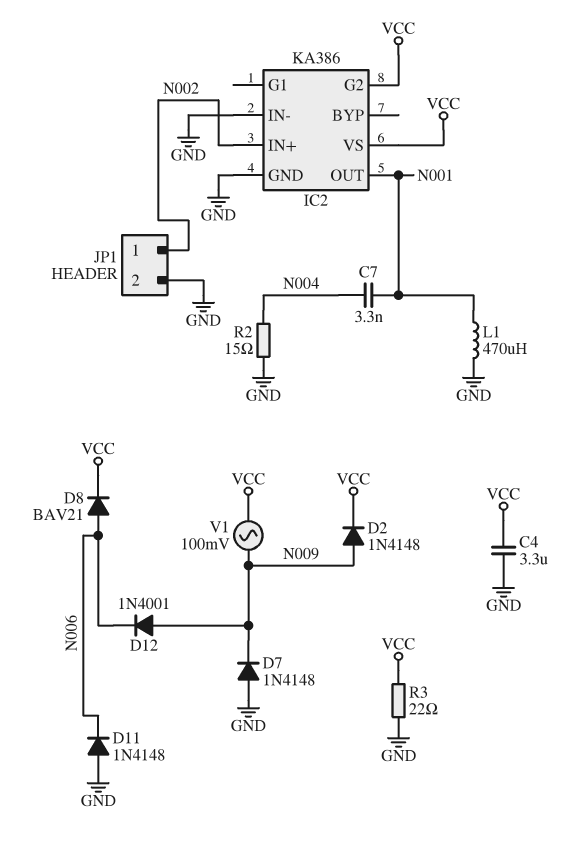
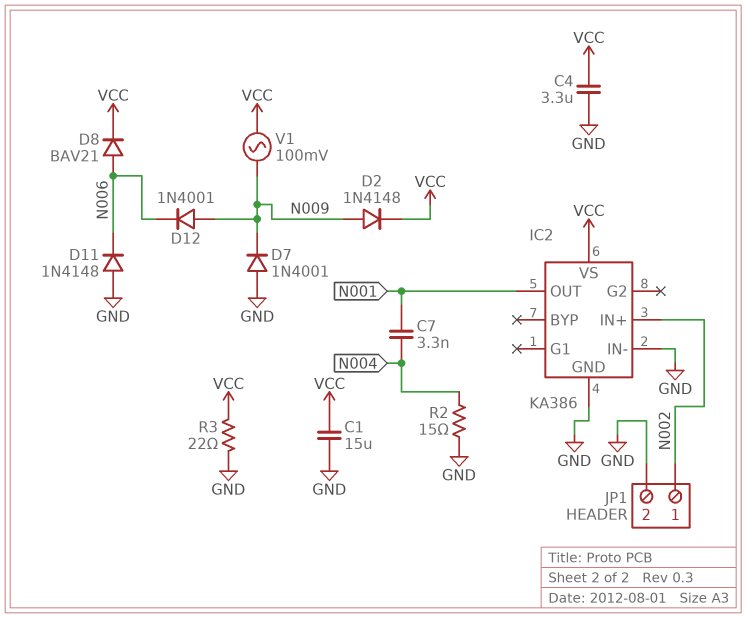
C1: none -> 15uF (GND, VCC)
D7: diode 1N4148 (A GND, K N009) -> diode 1N4001 (A GND, K N009)
IC2 pin G2: VCC -> none
L1: 470uH (GND, N001) -> none

